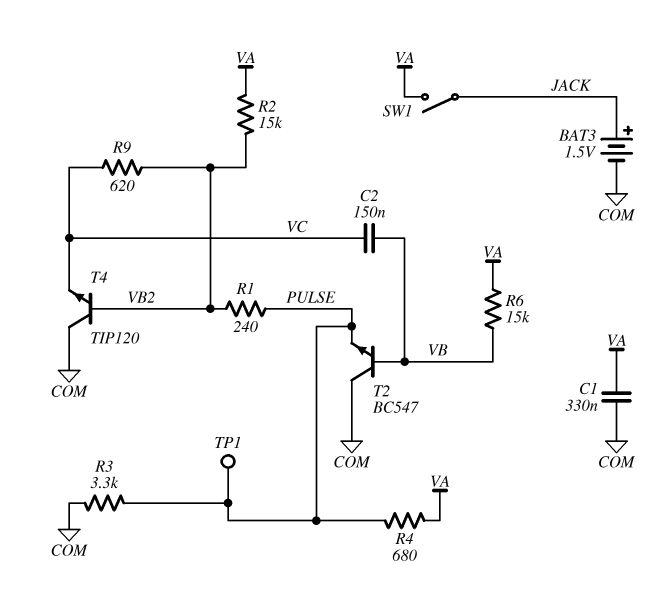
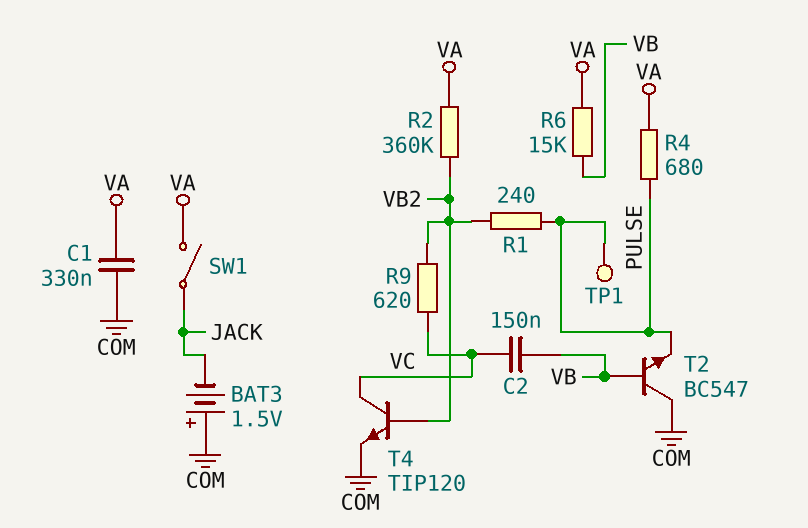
BAT3: 1.5V (plus JACK, minus COM) -> 1.5V (plus COM, minus JACK)
R2: 15k (VA, VB2) -> 360k (VA, VB2)
R3: 3.3k (COM, PULSE) -> none
T4: NPN TIP120 (B VB2, C COM, E VC) -> NPN TIP120 (B VB2, C VC, E COM)

